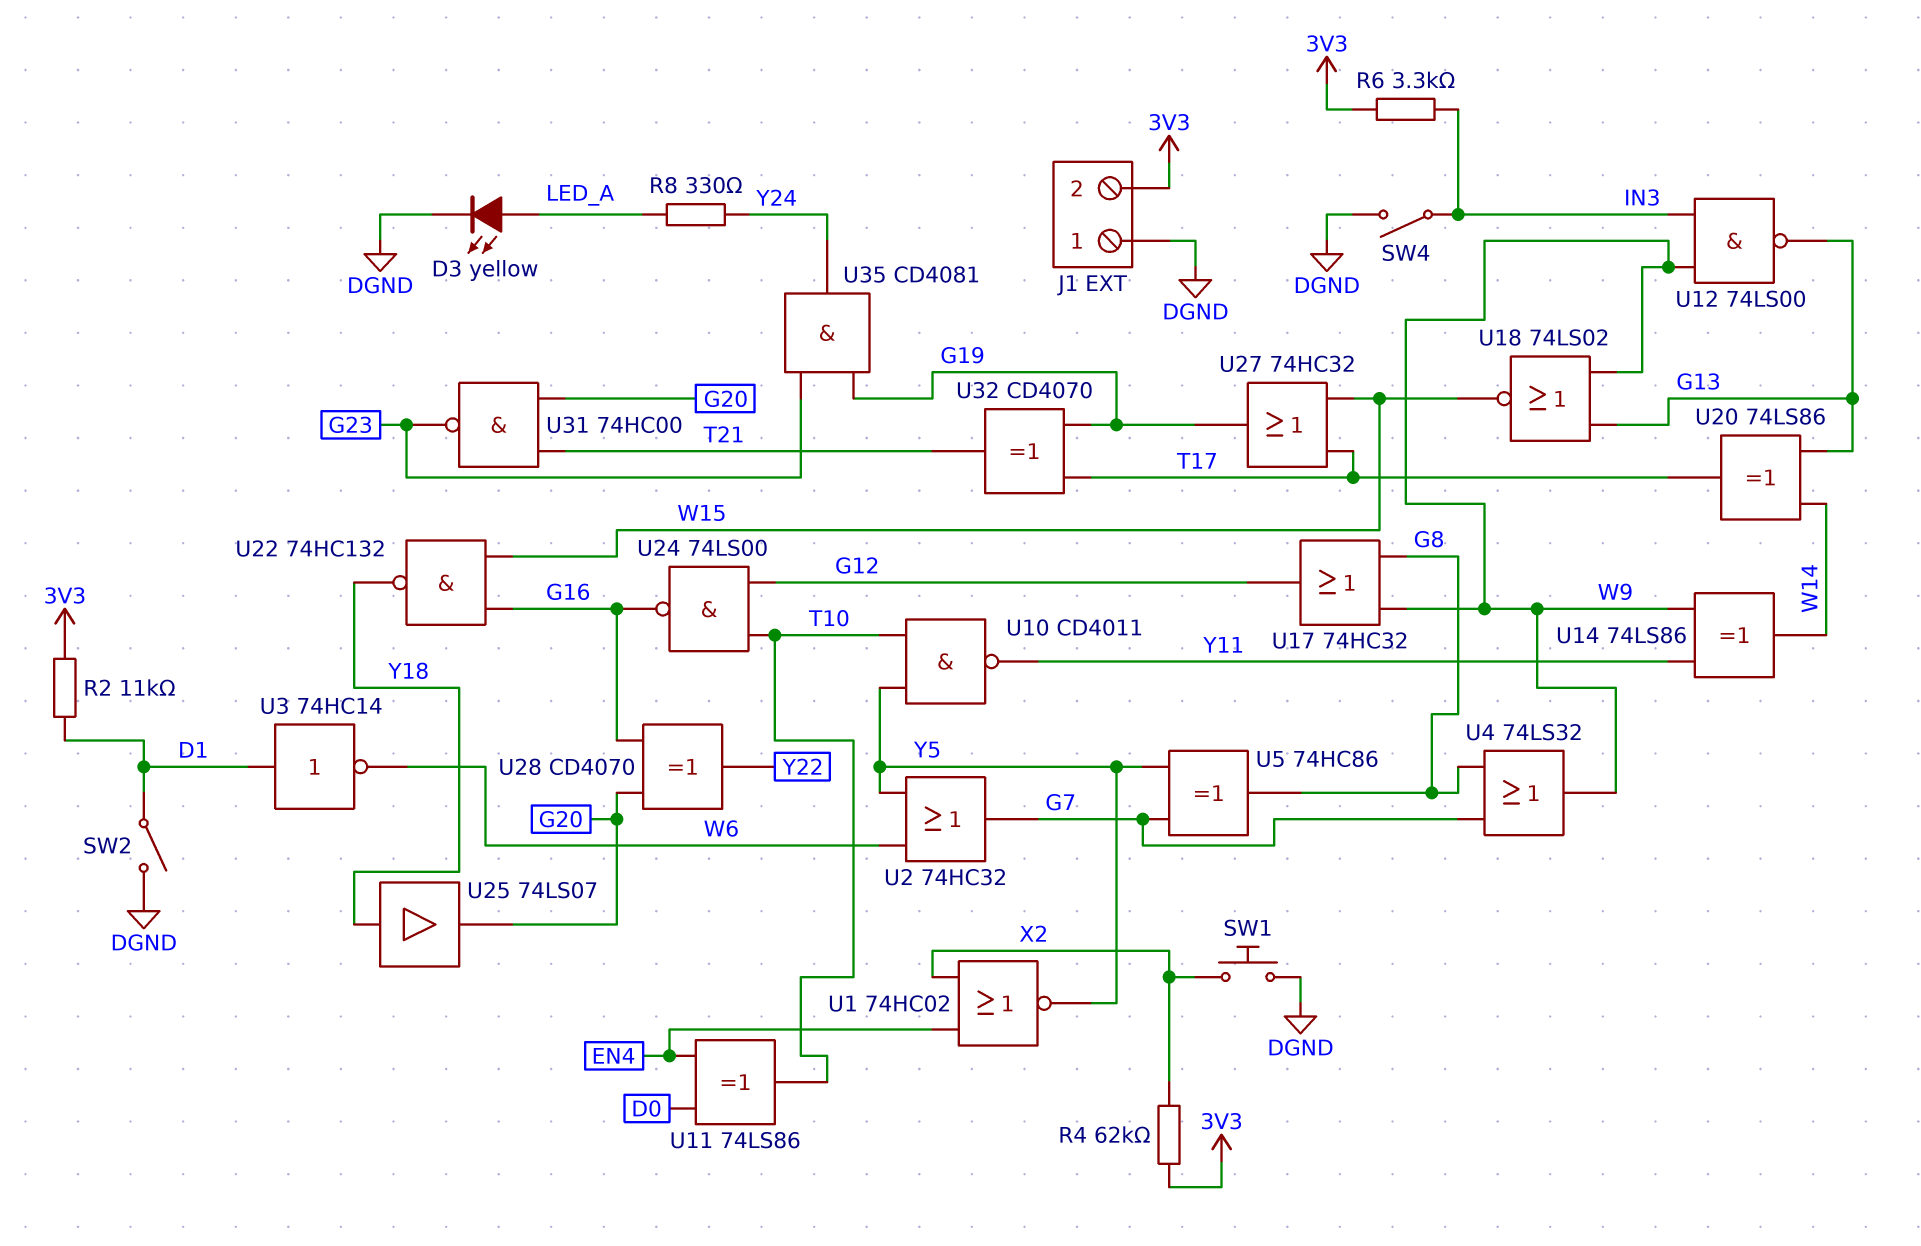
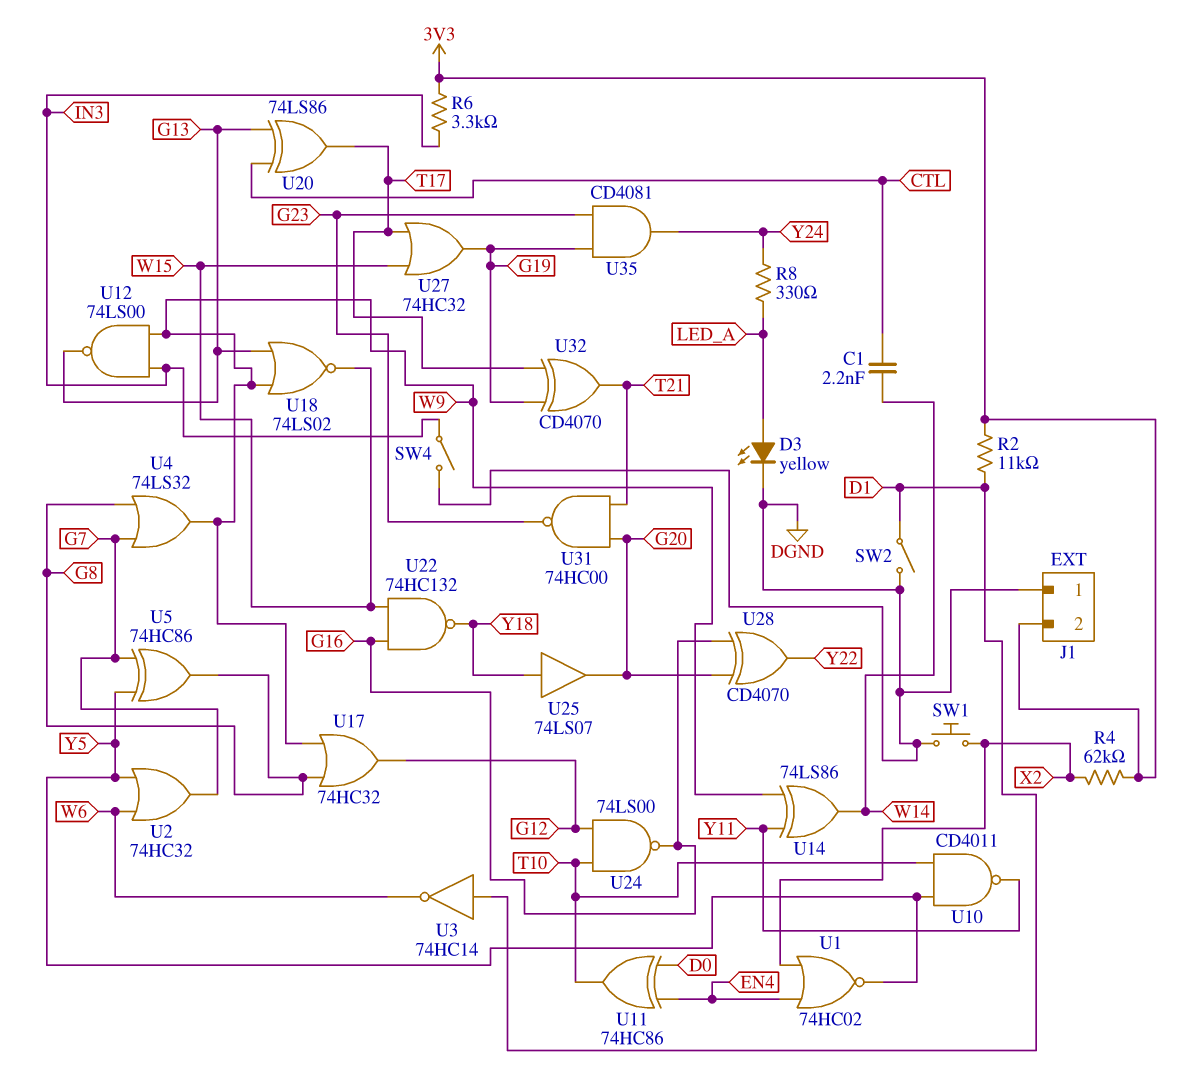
C1: none -> 2.2nF (CTL, W14)
U11: XOR 74LS86 (in D0, in EN4, out T10) -> XOR 74HC86 (in D0, in EN4, out T10)
U20: XOR 74LS86 (in G13, in W14, out T17) -> XOR 74LS86 (in CTL, in G13, out T17)

